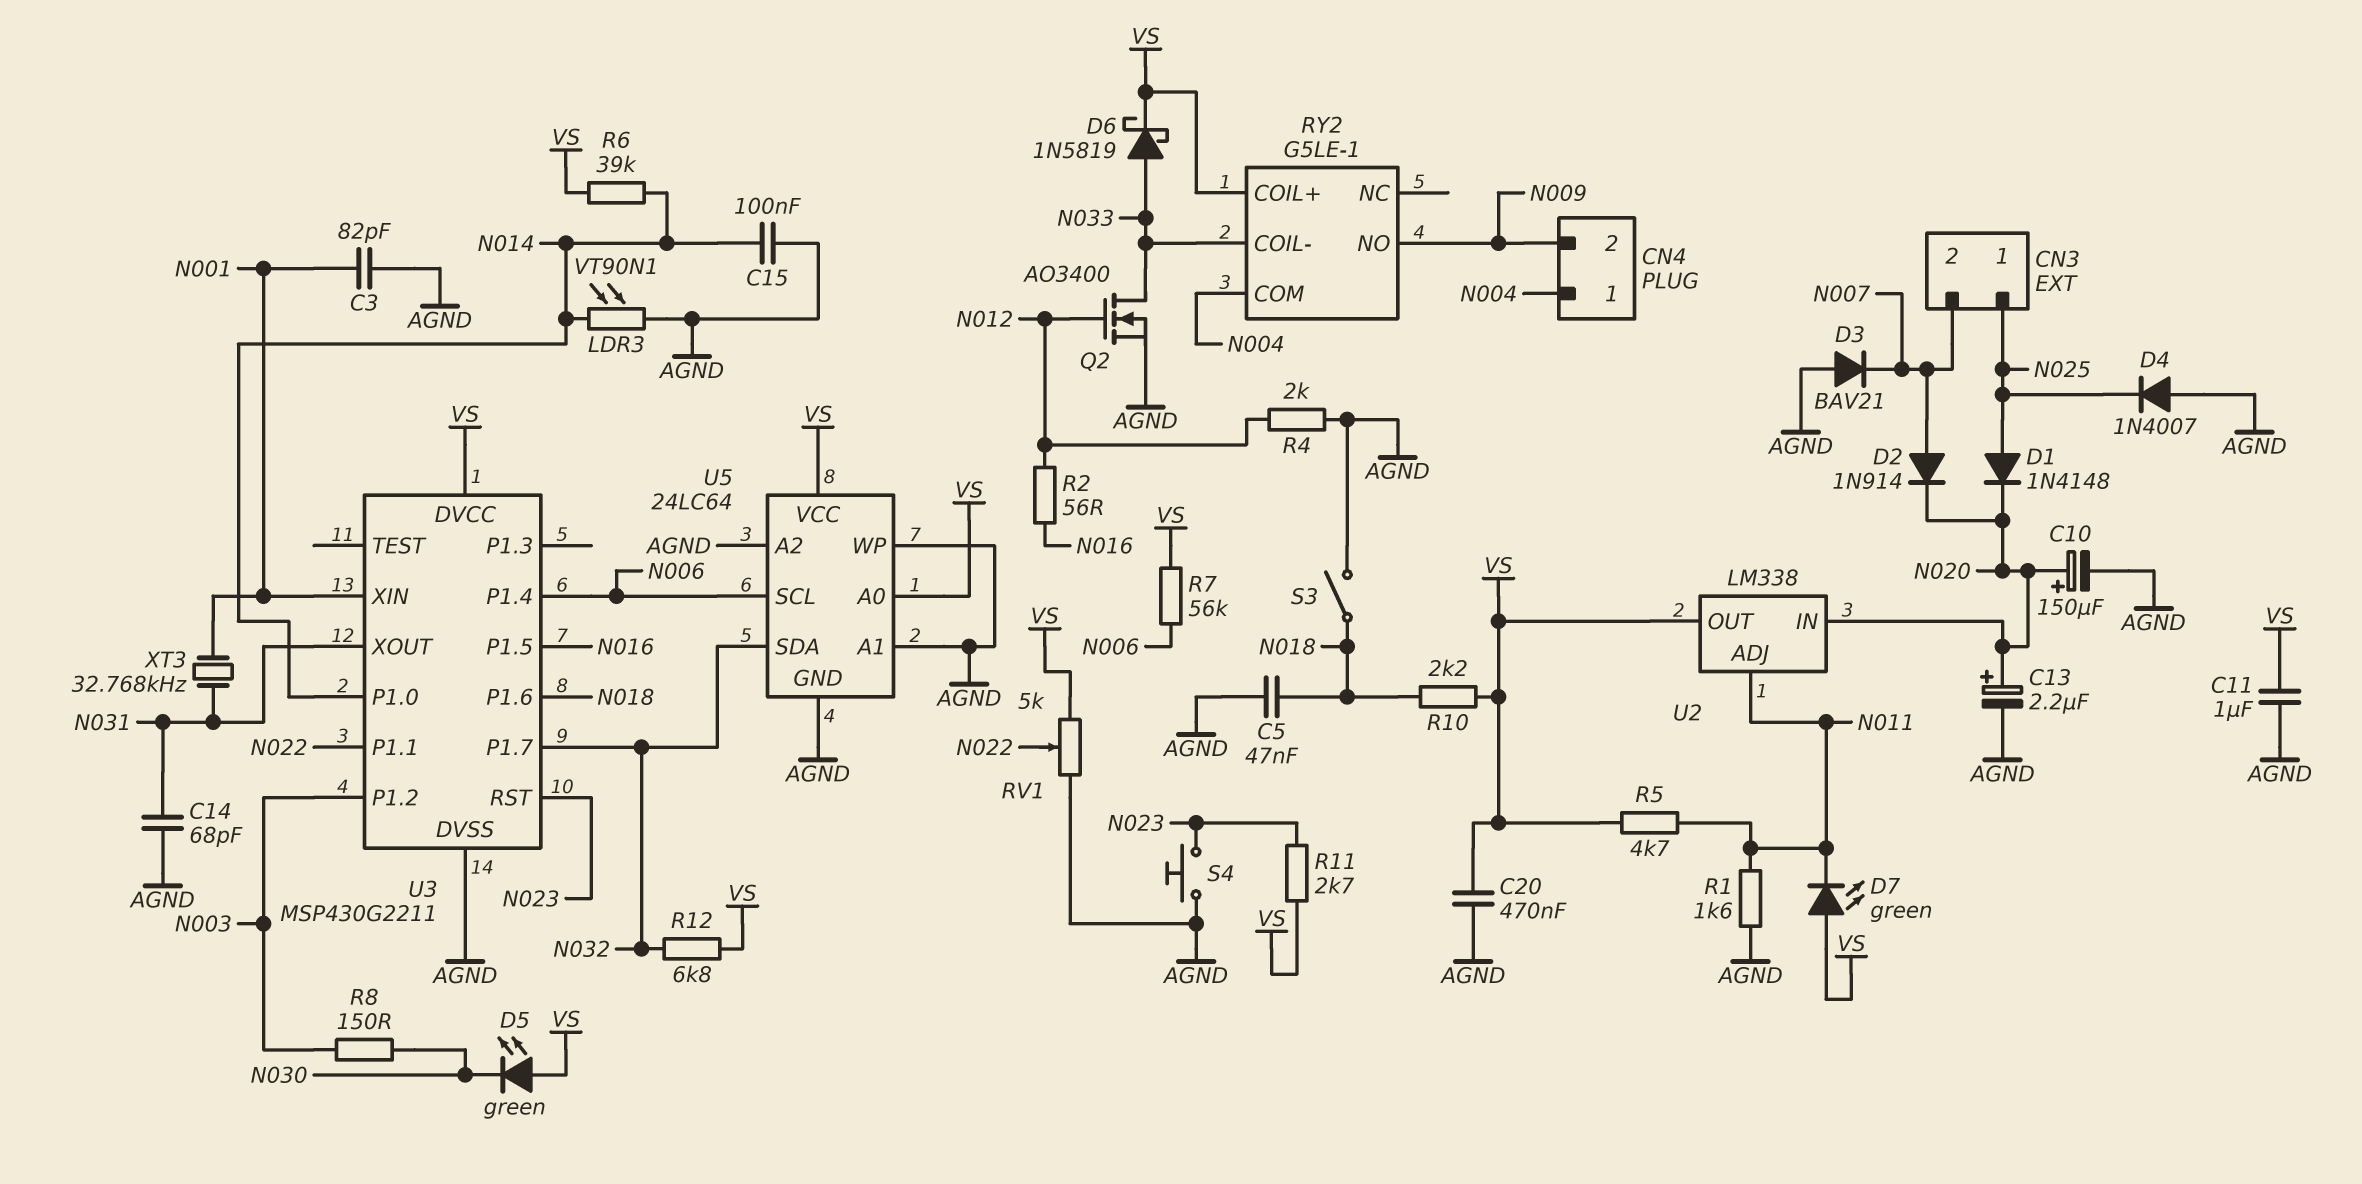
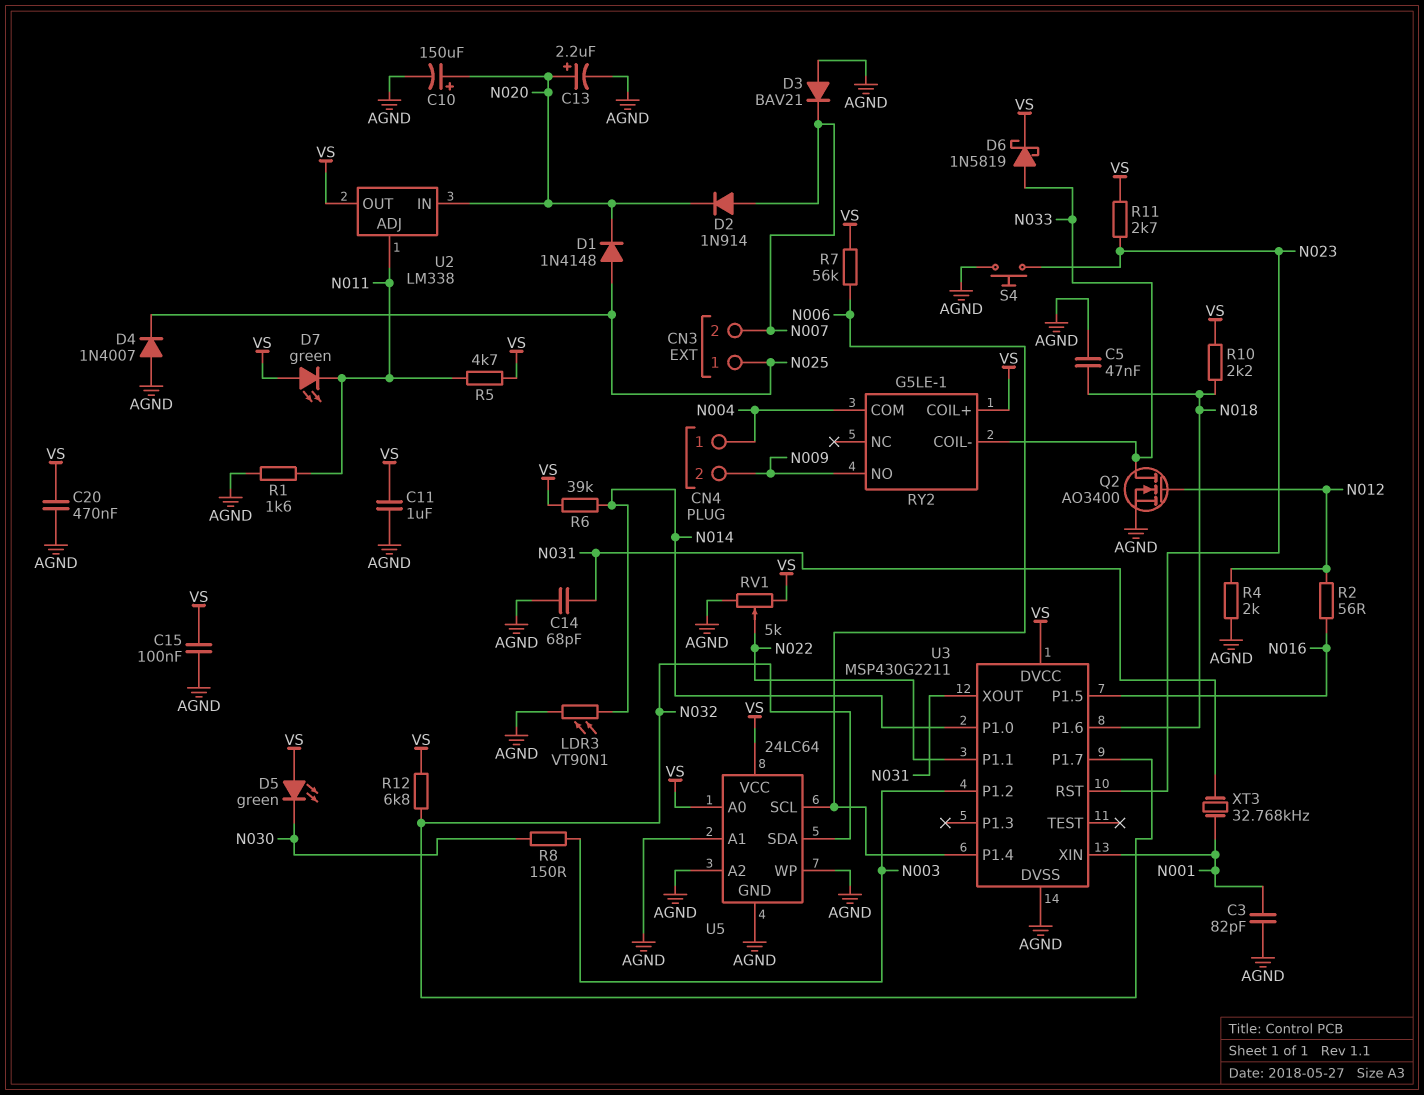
C15: 100nF (AGND, N014) -> 100nF (AGND, VS)
S3: switch (AGND, N018) -> none

